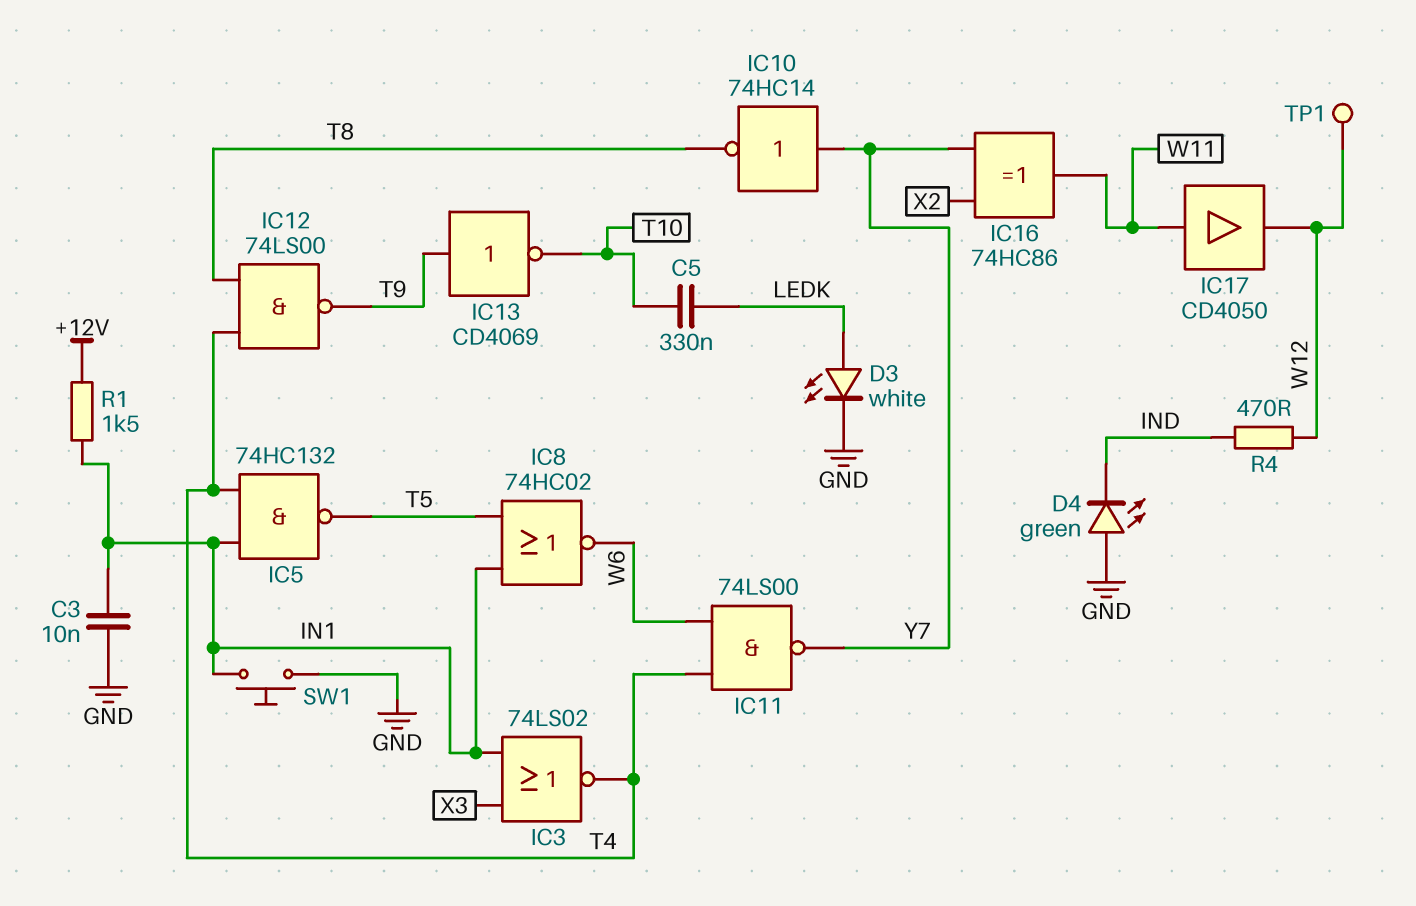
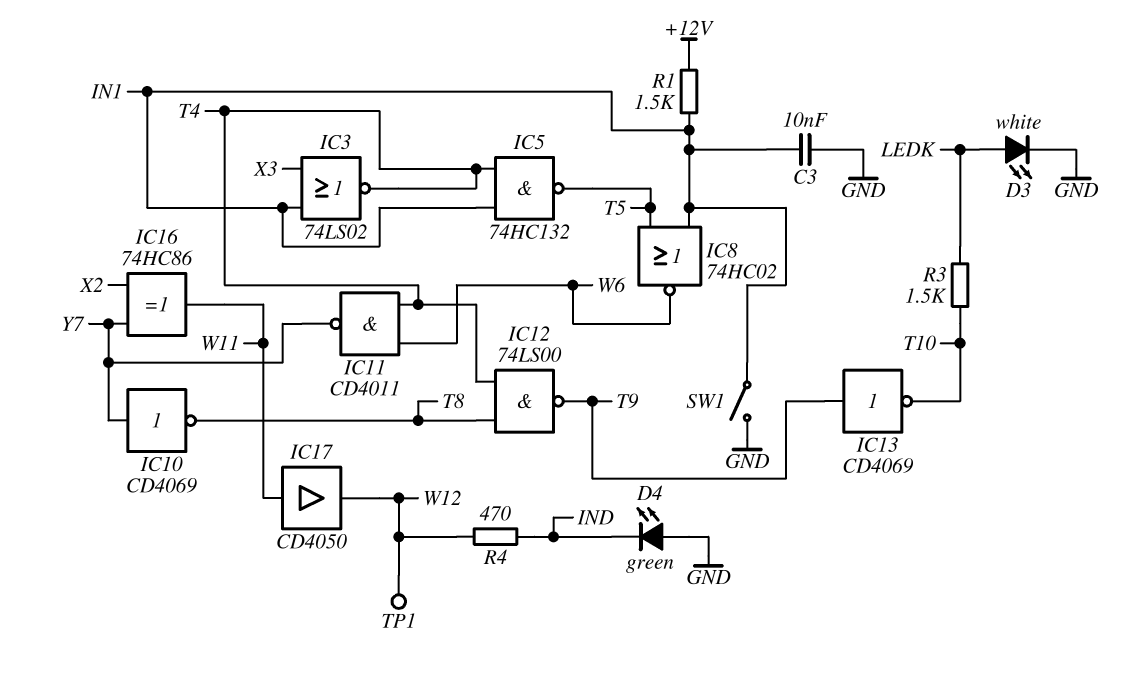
C5: 330nF (LEDK, T10) -> none
IC10: NOT 74HC14 (in Y7, out T8) -> NOT CD4069 (in Y7, out T8)
IC11: NAND 74LS00 (in T4, in W6, out Y7) -> NAND CD4011 (in T4, in W6, out Y7)
R3: none -> 1.5k (LEDK, T10)
SW1: button (GND, IN1) -> switch (GND, IN1)

